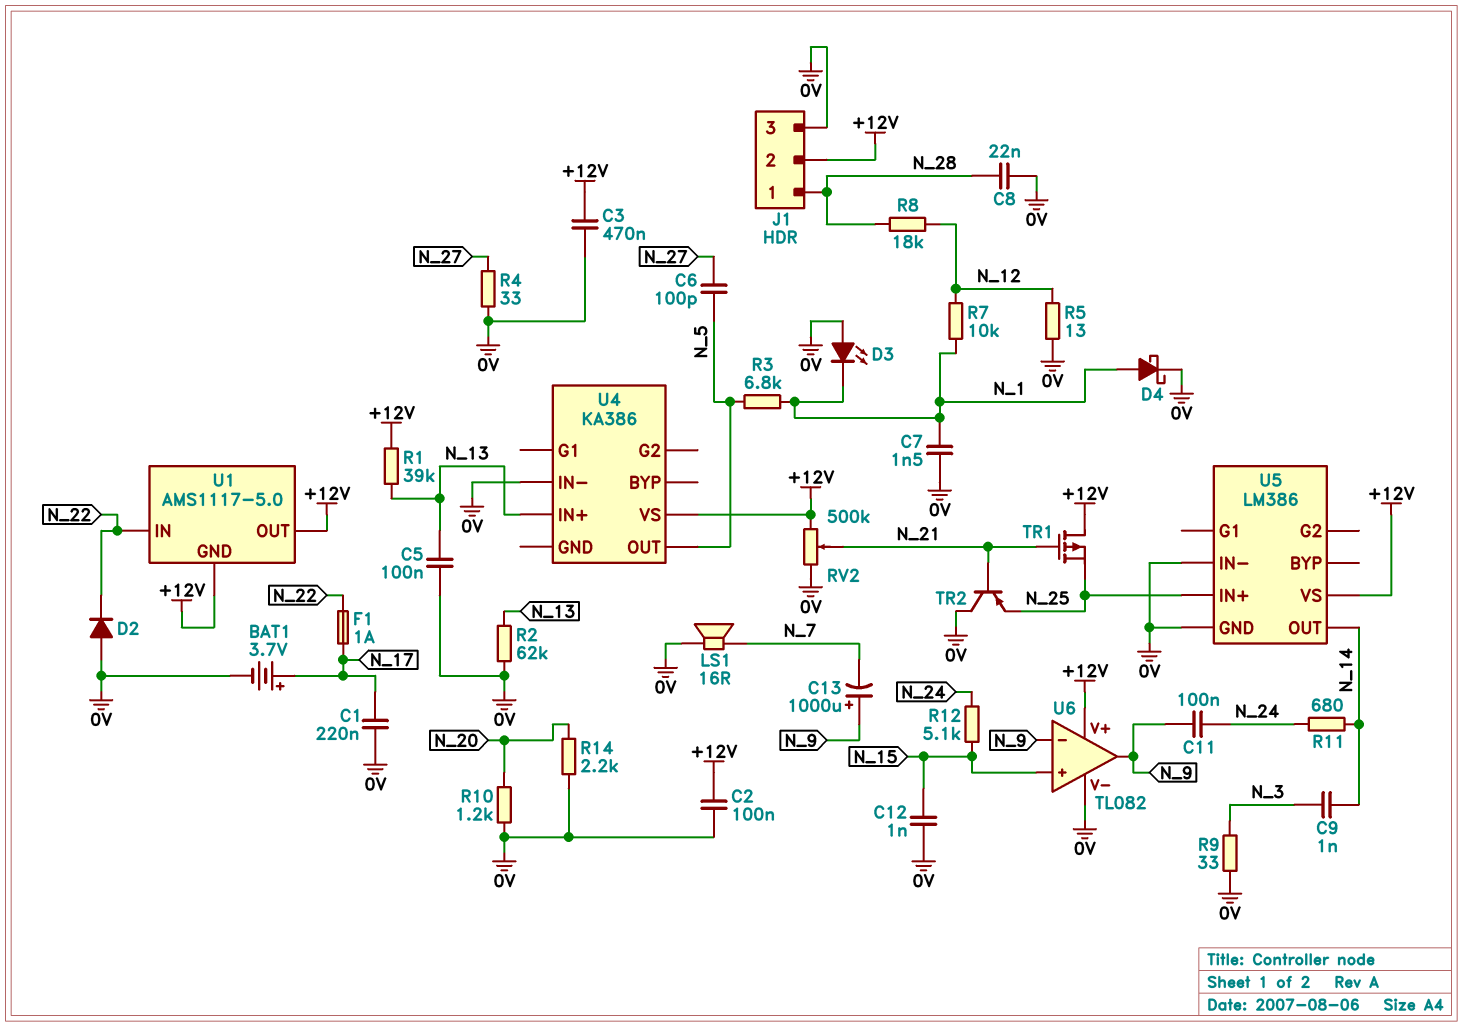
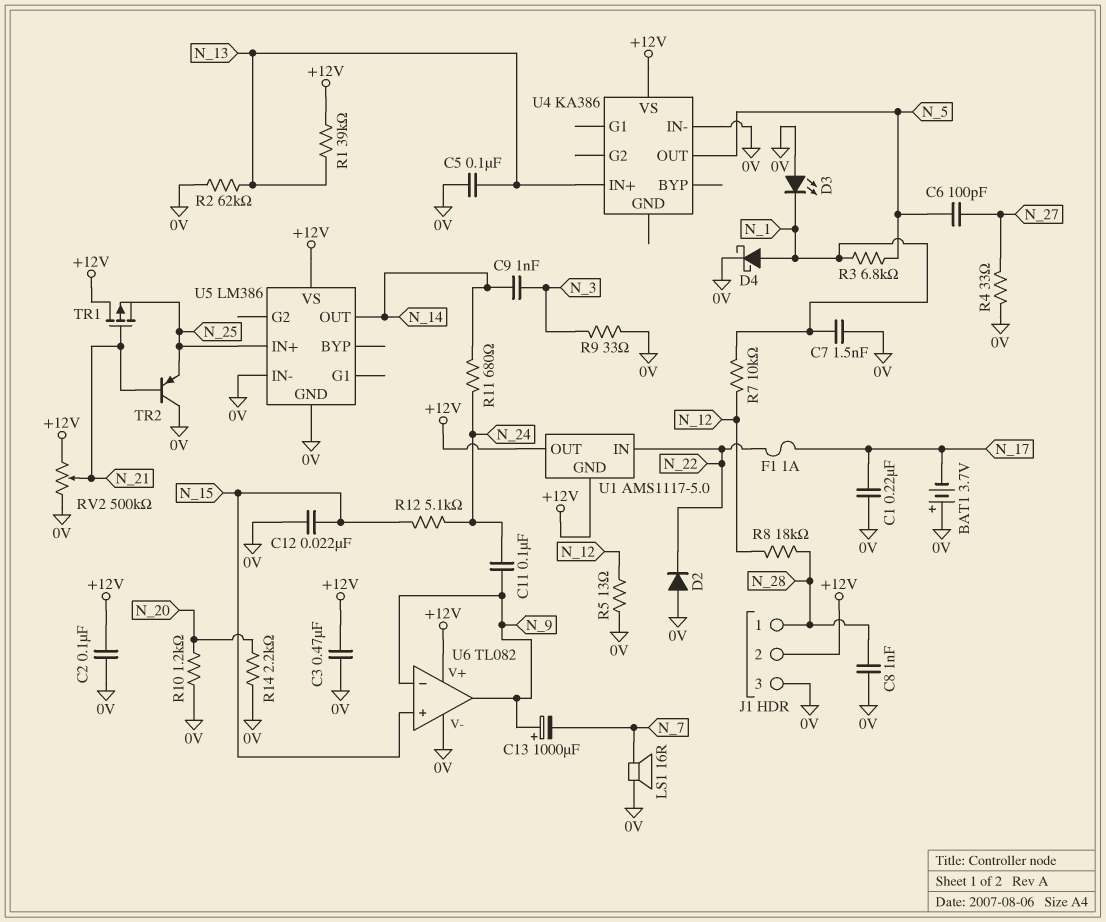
BAT1: 3.7V (plus N_17, minus 0V) -> 3.7V (plus 0V, minus N_17)
C8: 22nF (0V, N_28) -> 1nF (0V, N_28)
C12: 1nF (0V, N_15) -> 22nF (0V, N_15)

